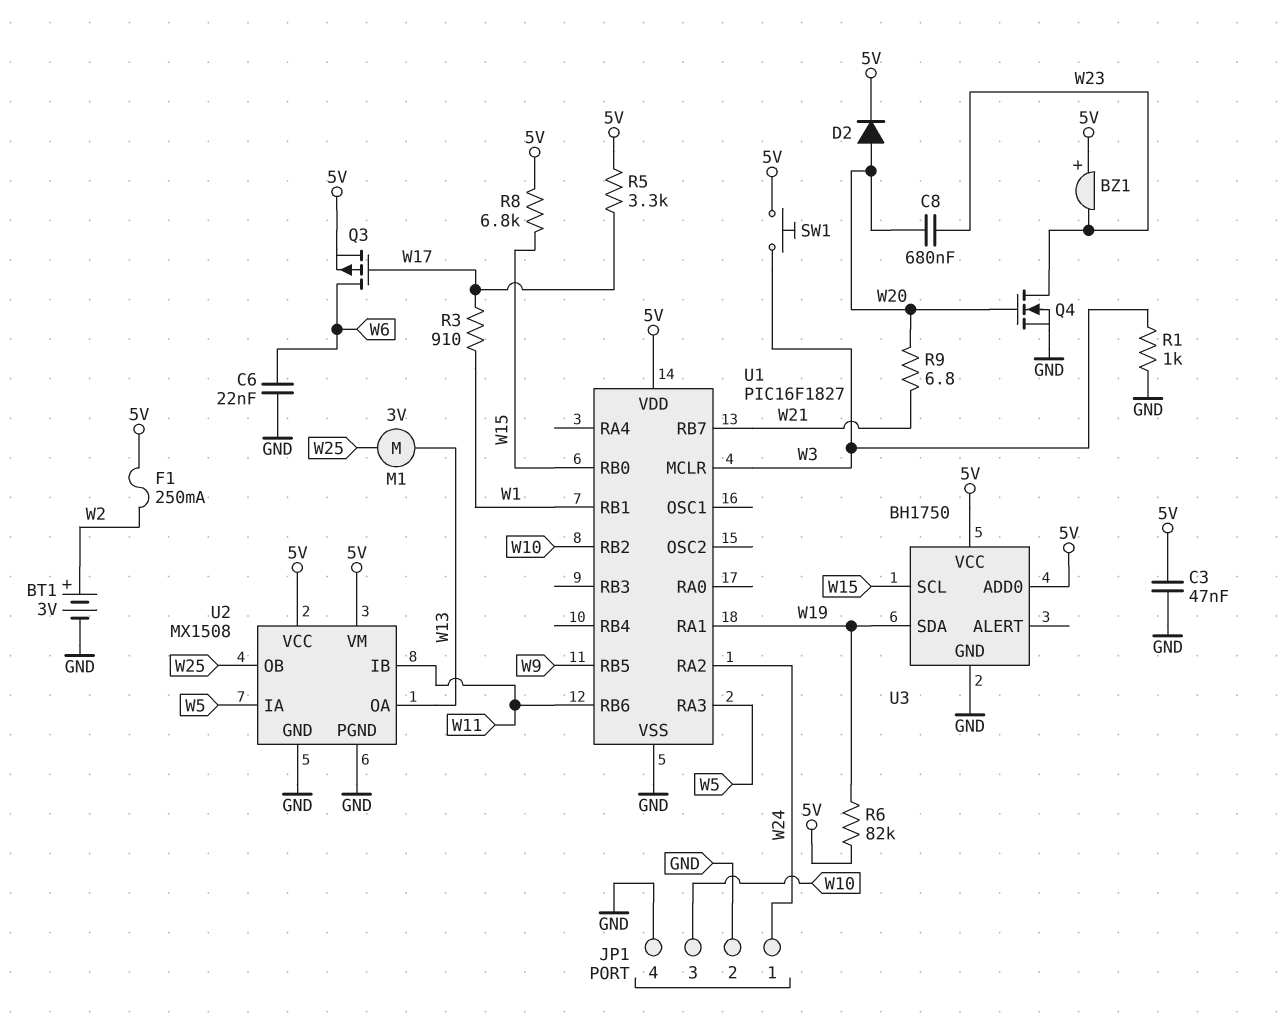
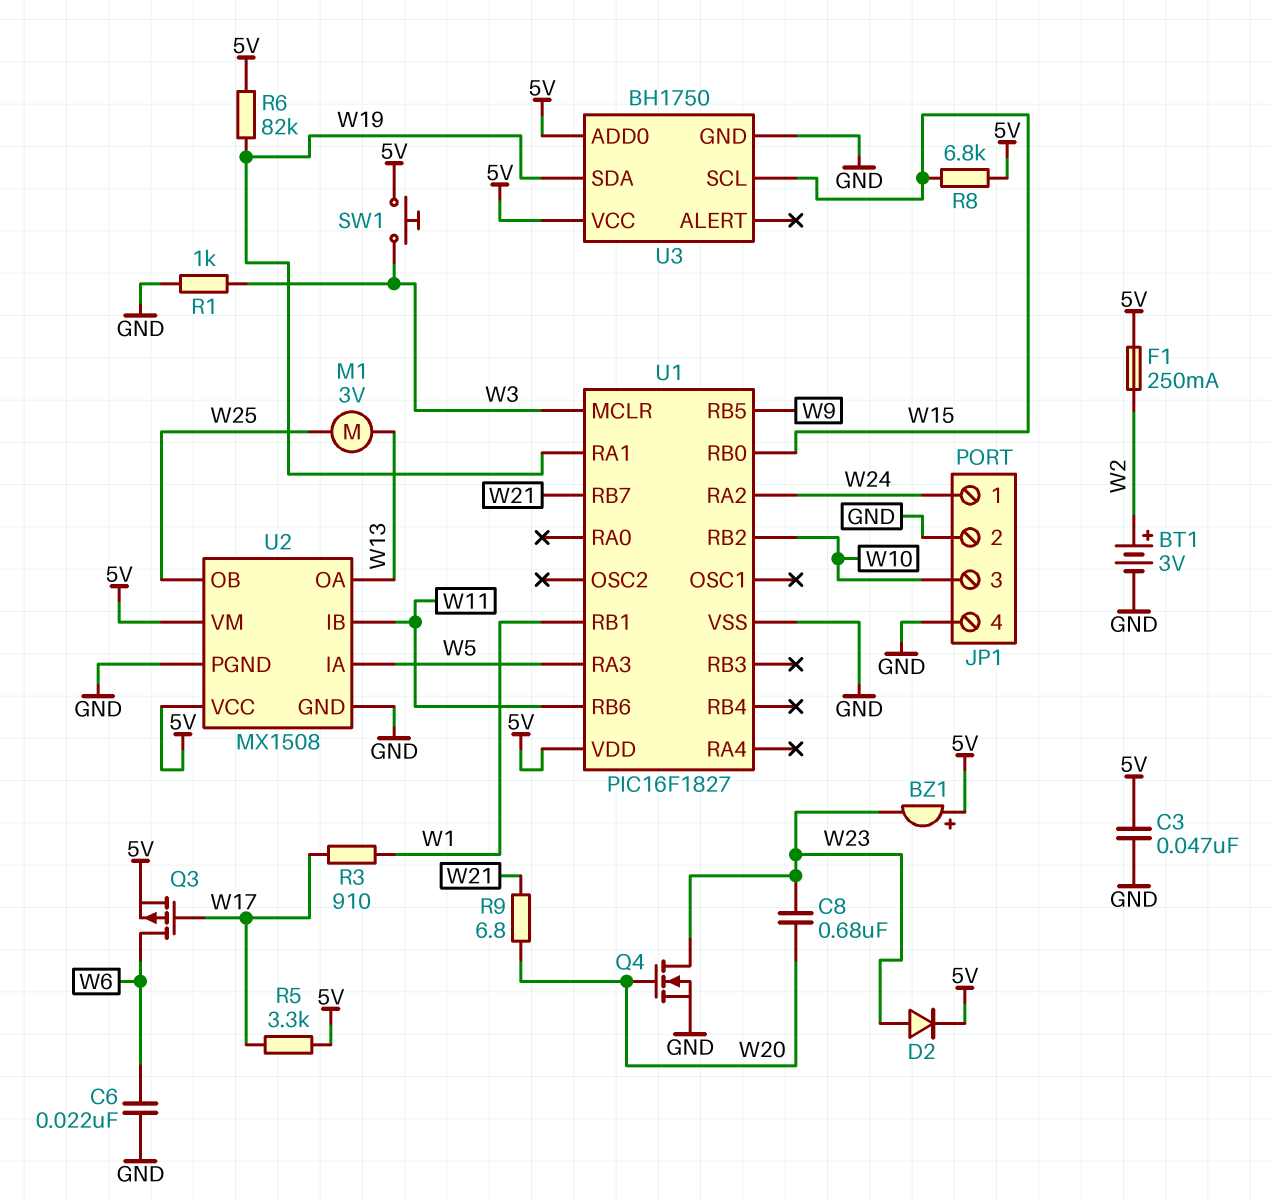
D2: diode (A W20, K 5V) -> diode (A W23, K 5V)

